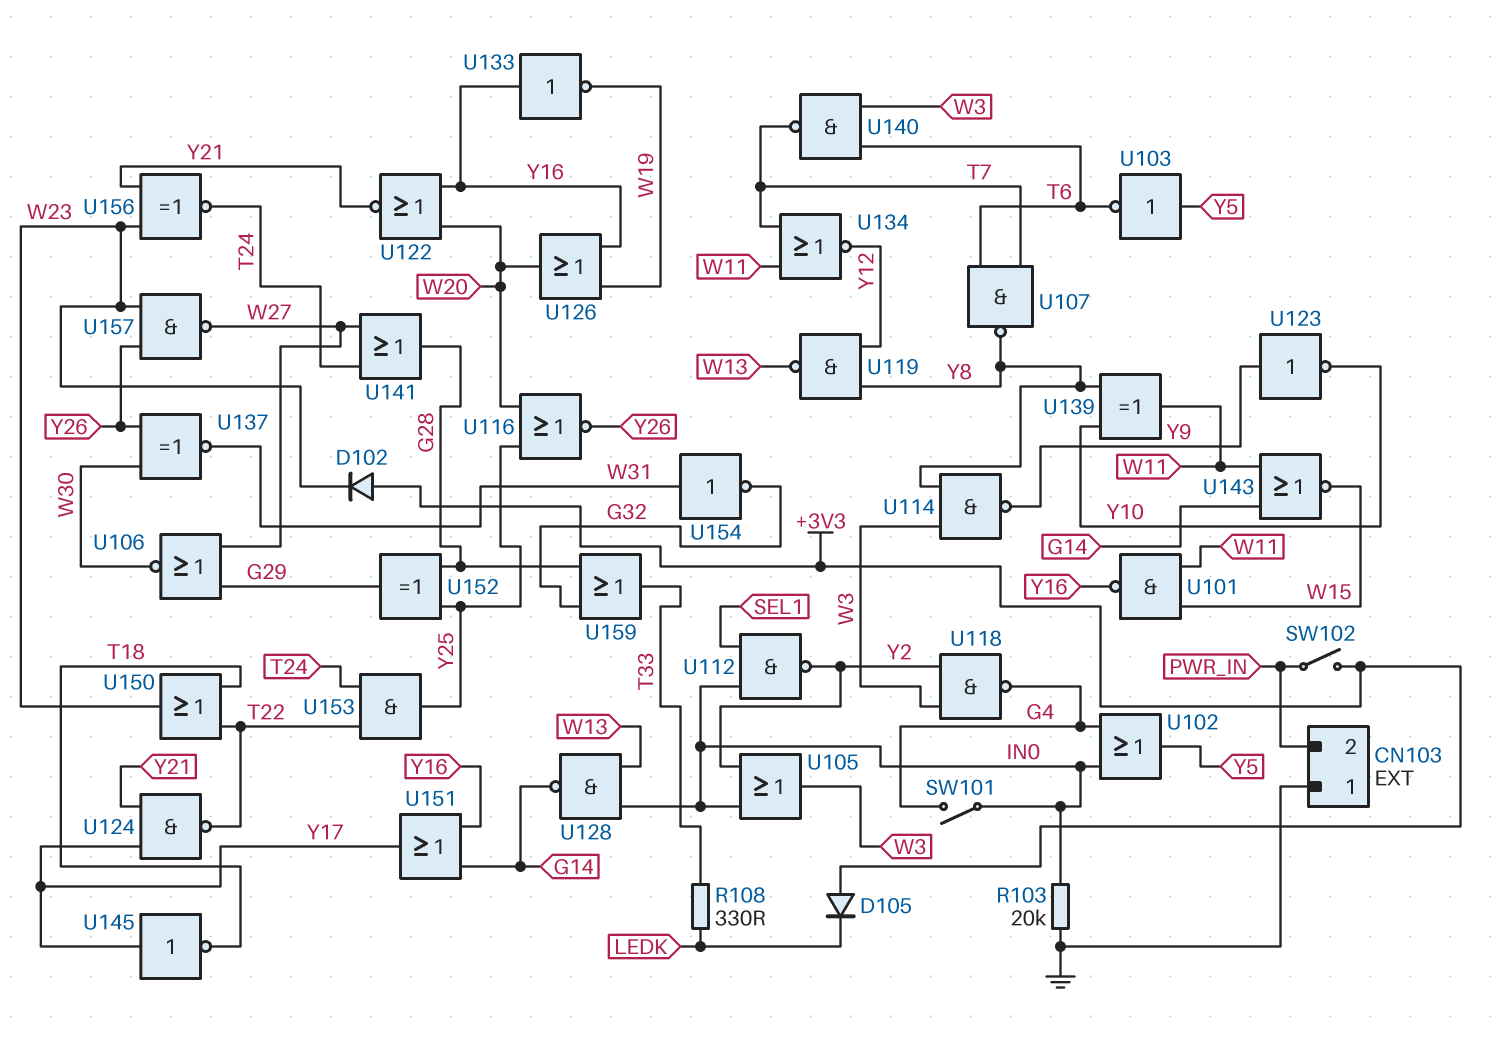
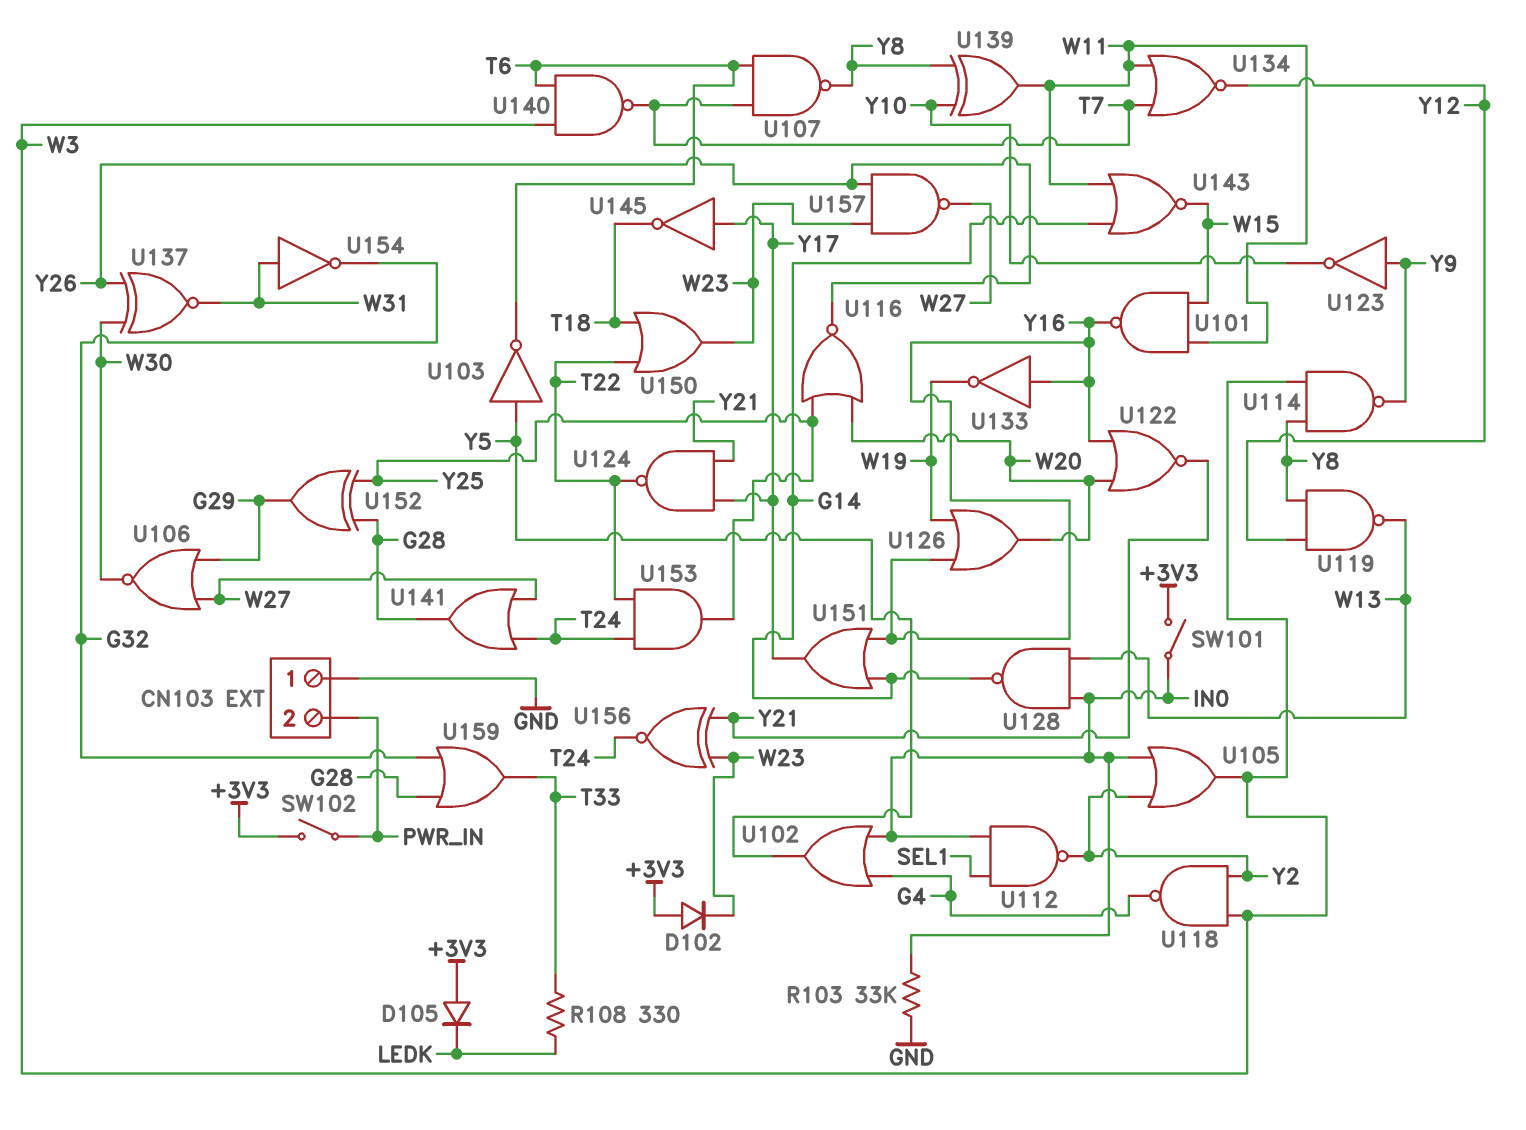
R103: 20k (GND, IN0) -> 33k (GND, IN0)
SW101: switch (G4, IN0) -> switch (+3V3, IN0)

